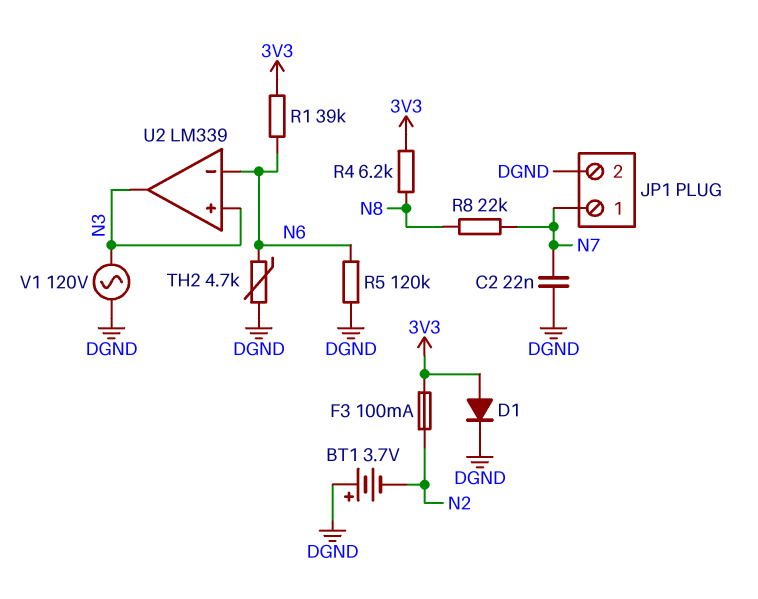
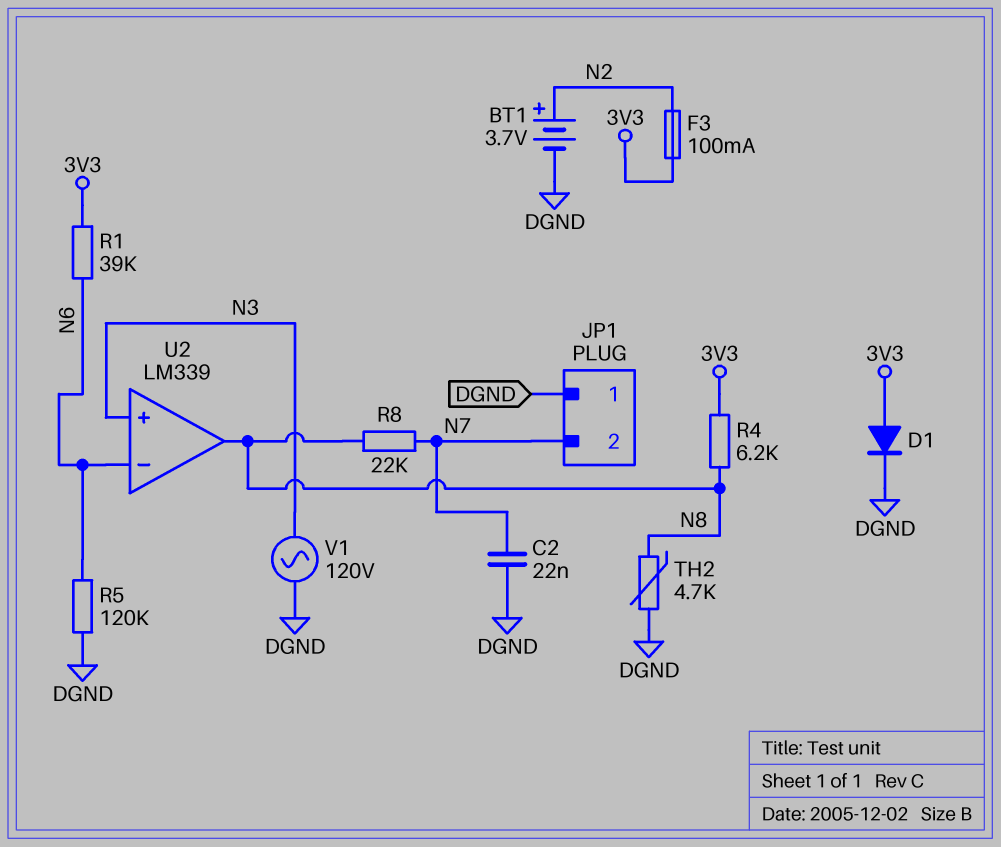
BT1: 3.7V (plus DGND, minus N2) -> 3.7V (plus N2, minus DGND)
JP1 pin 1: N7 -> DGND
JP1 pin 2: DGND -> N7
TH2: 4.7k (DGND, N6) -> 4.7k (DGND, N8)
U2 pin out: N3 -> N8

